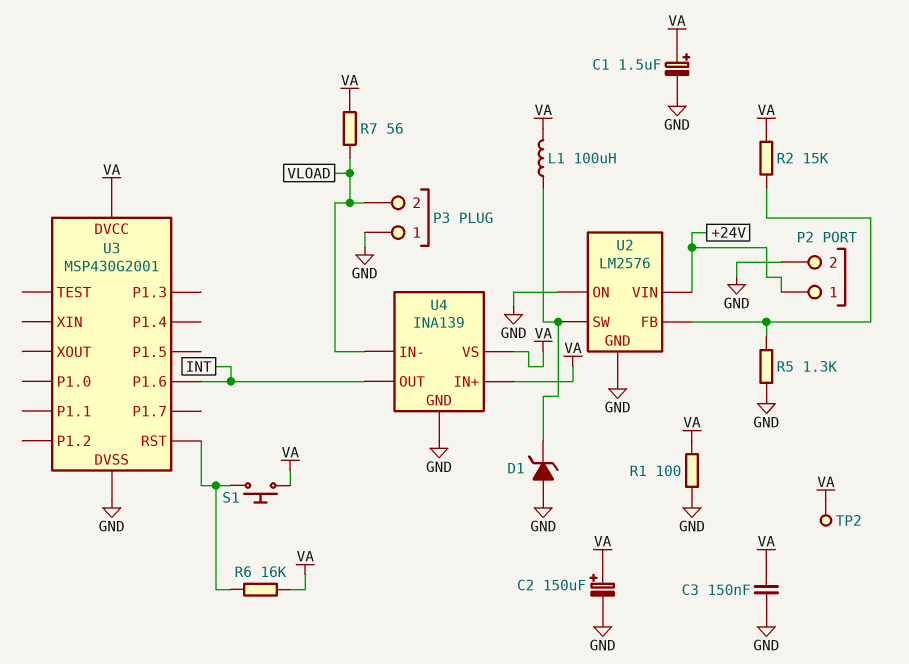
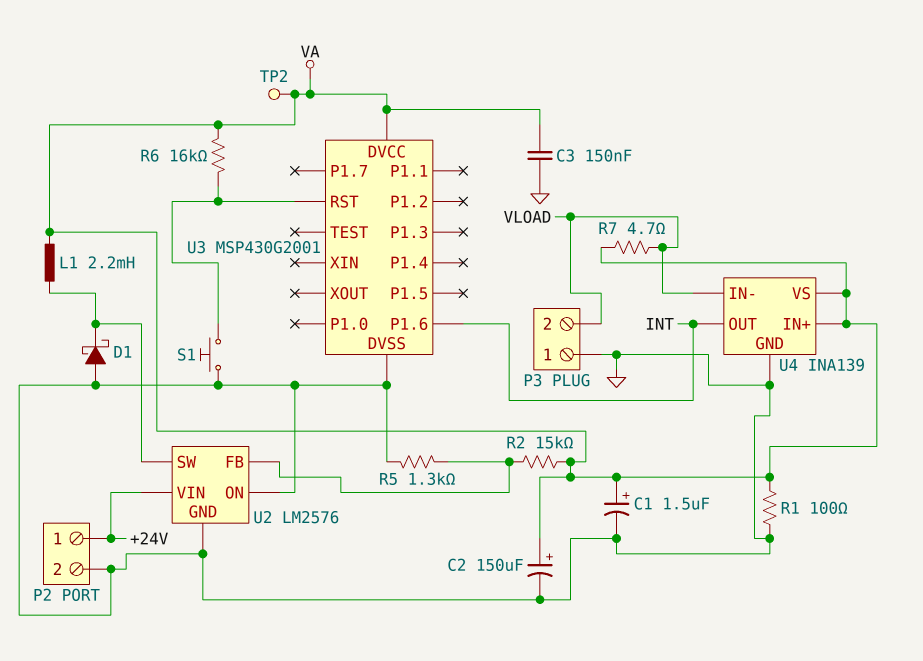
D1: zener (A GND, K U2/SW) -> schottky (A GND, K U2/SW)
L1: 100uH (U2/SW, VA) -> 2.2mH (U2/SW, VA)
R7: 56 (VA, VLOAD) -> 4.7 (VA, VLOAD)
S1: button (U3/RST, VA) -> button (GND, U3/RST)

